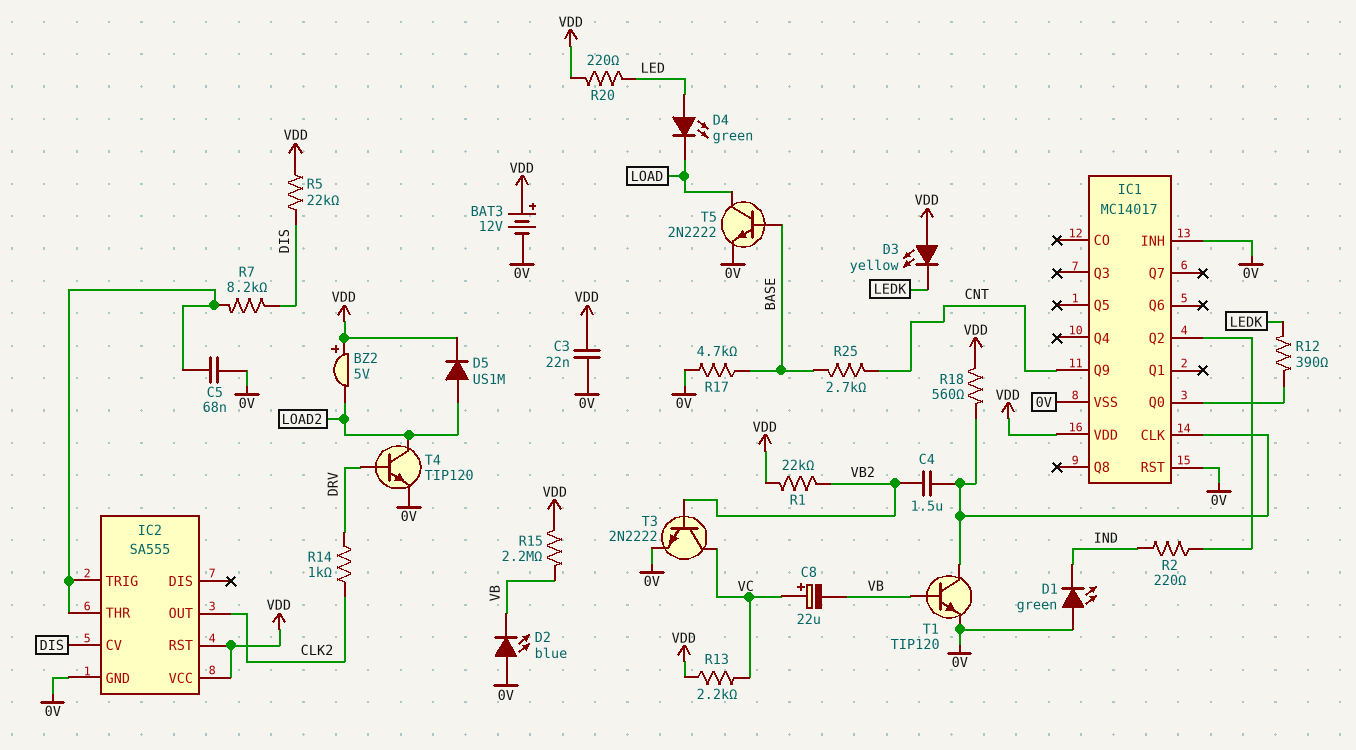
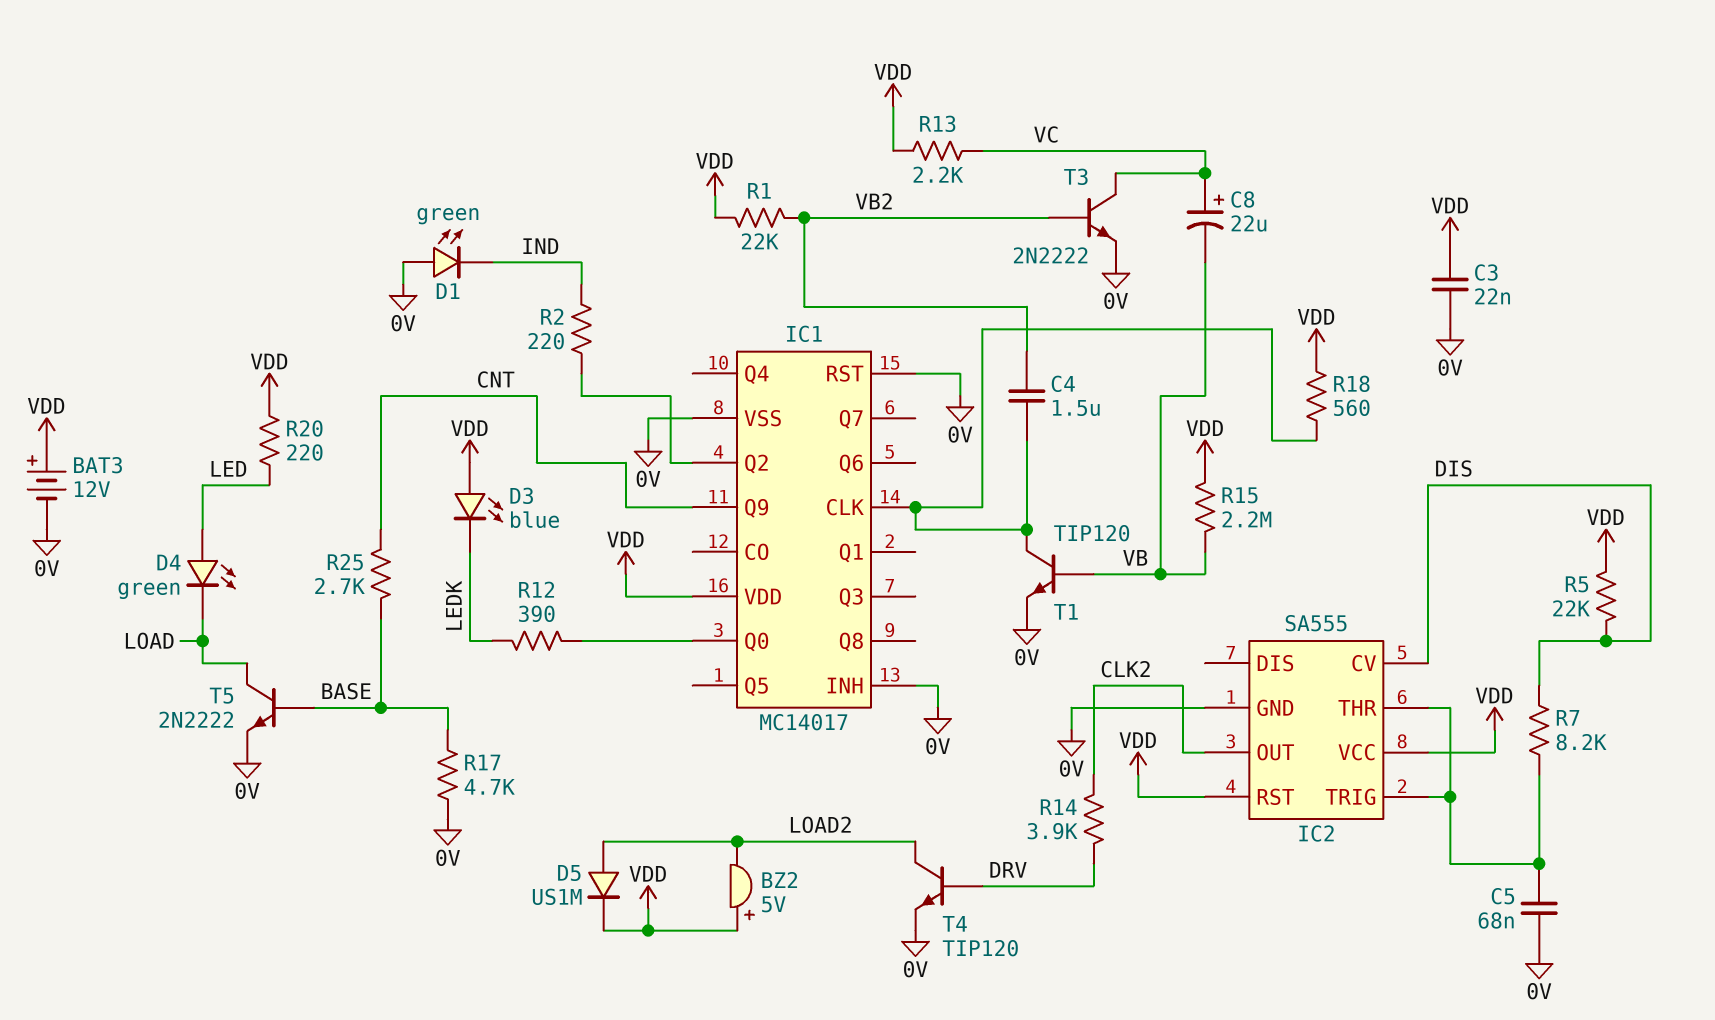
D2: LED blue (A 0V, K VB) -> none
D3: LED yellow (A VDD, K LEDK) -> LED blue (A VDD, K LEDK)
R14: 1k (CLK2, DRV) -> 3.9k (CLK2, DRV)

